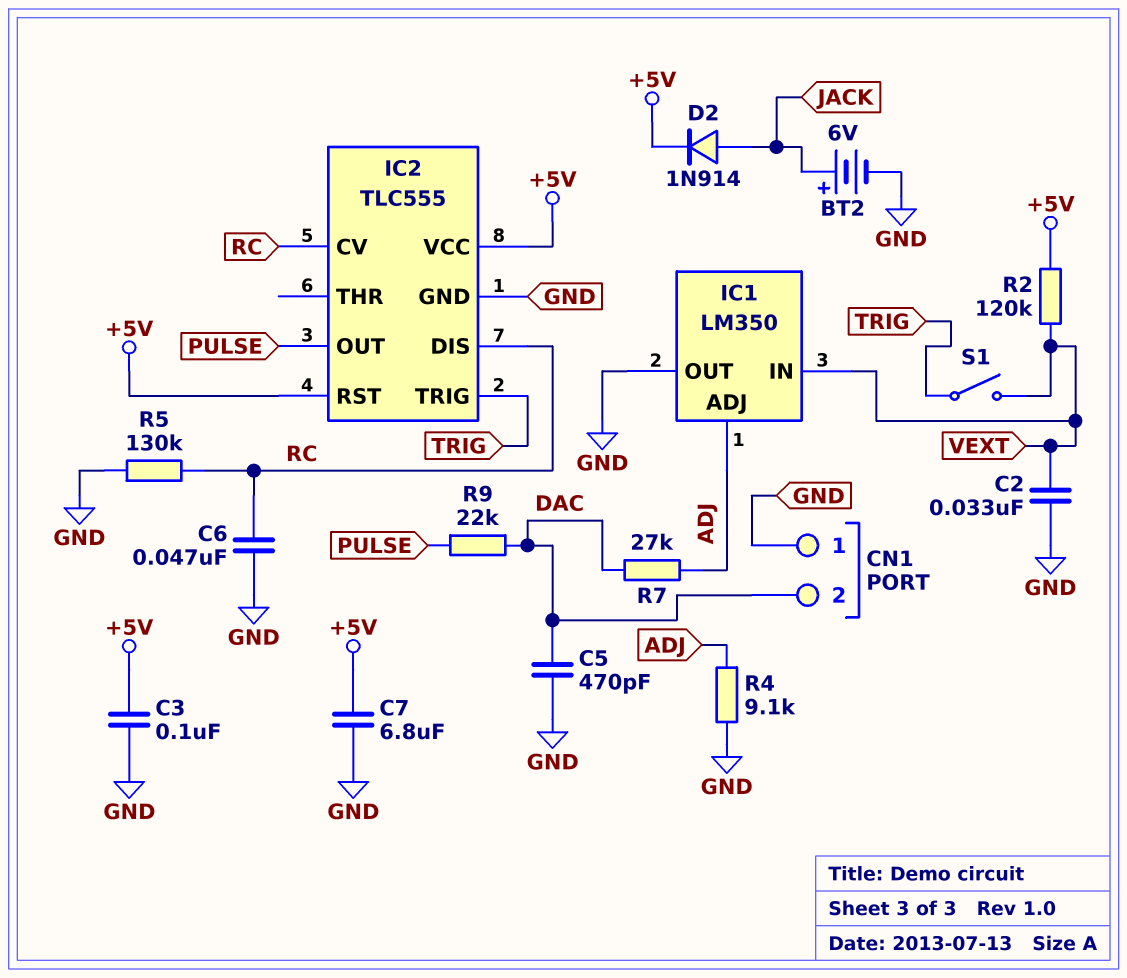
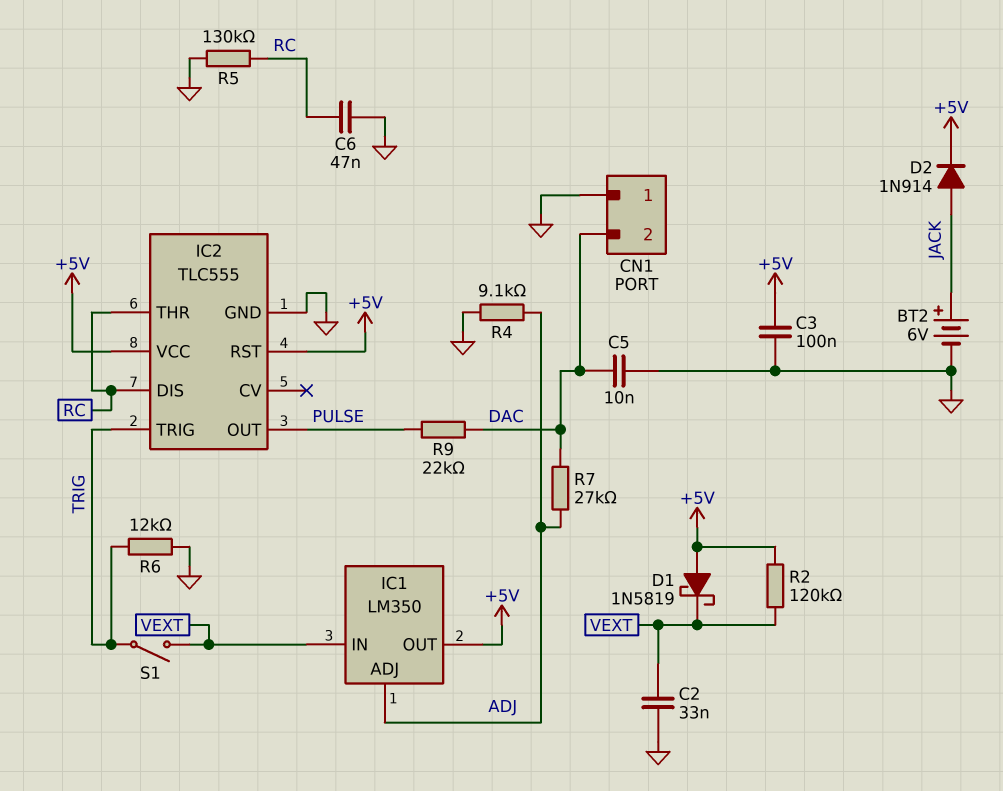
C5: 470pF (DAC, GND) -> 10nF (DAC, GND)
C7: 6.8uF (+5V, GND) -> none
D1: none -> schottky 1N5819 (A +5V, K VEXT)
IC1 pin OUT: GND -> +5V
IC2 pin CV: RC -> none
IC2 pin THR: none -> RC
R6: none -> 12k (GND, TRIG)

